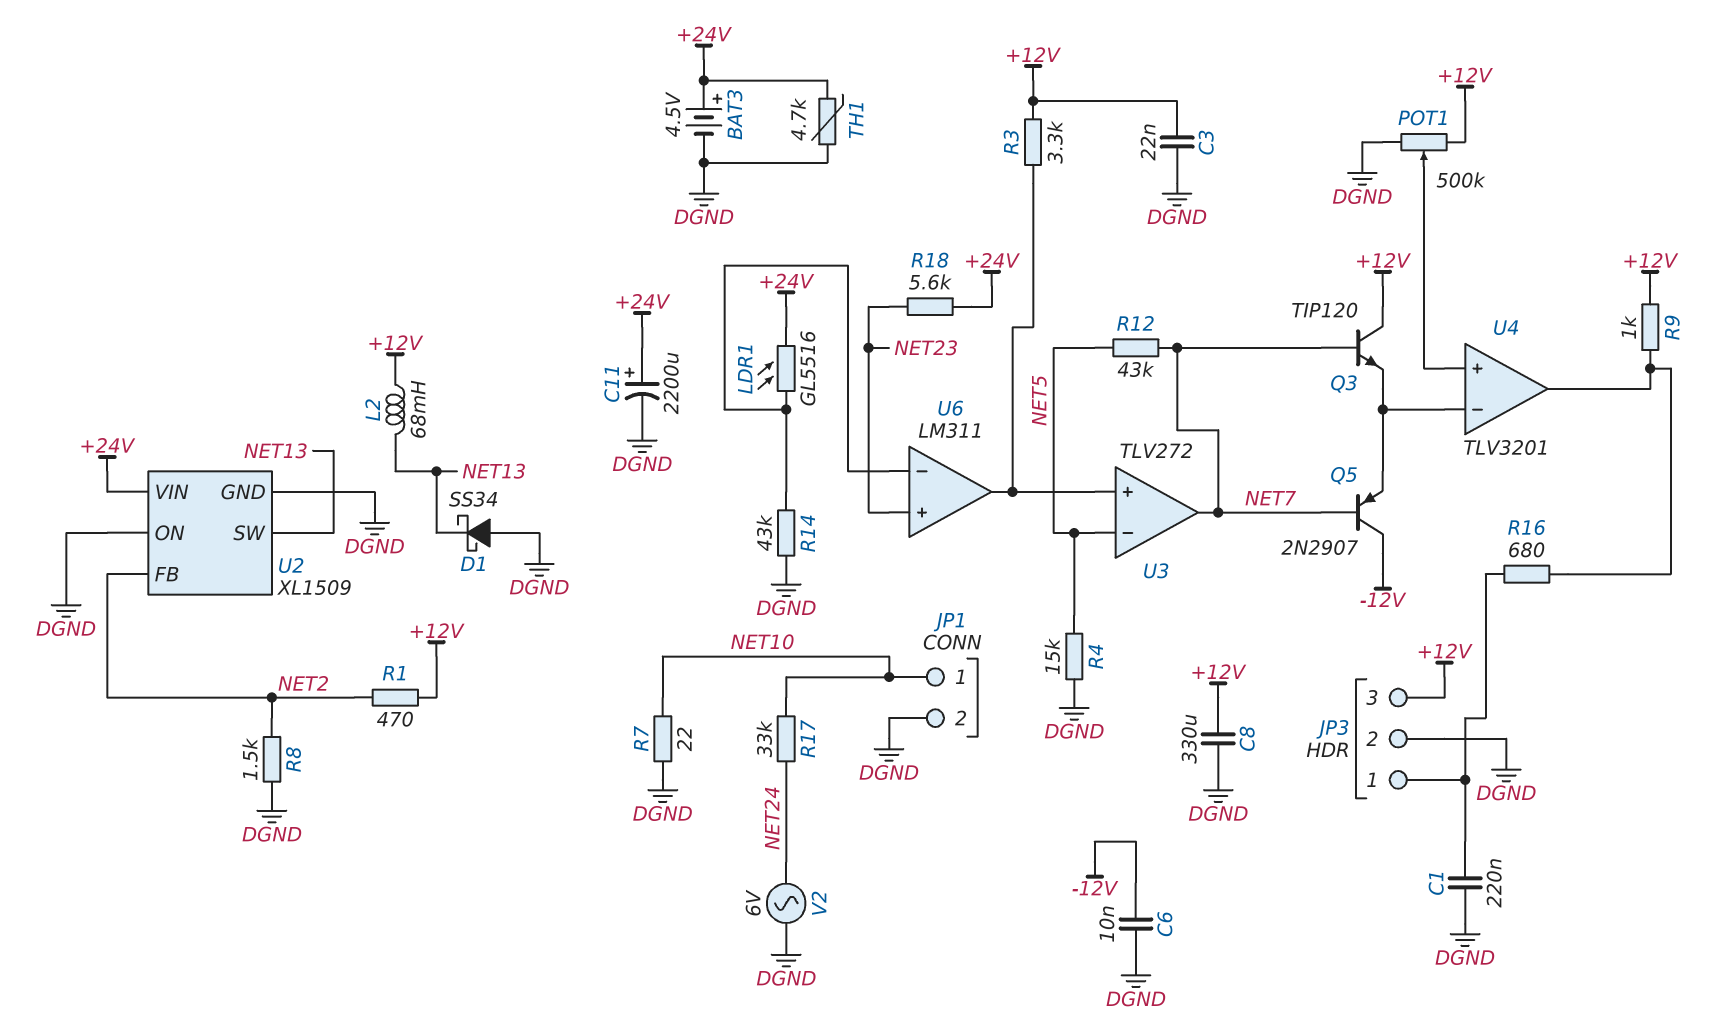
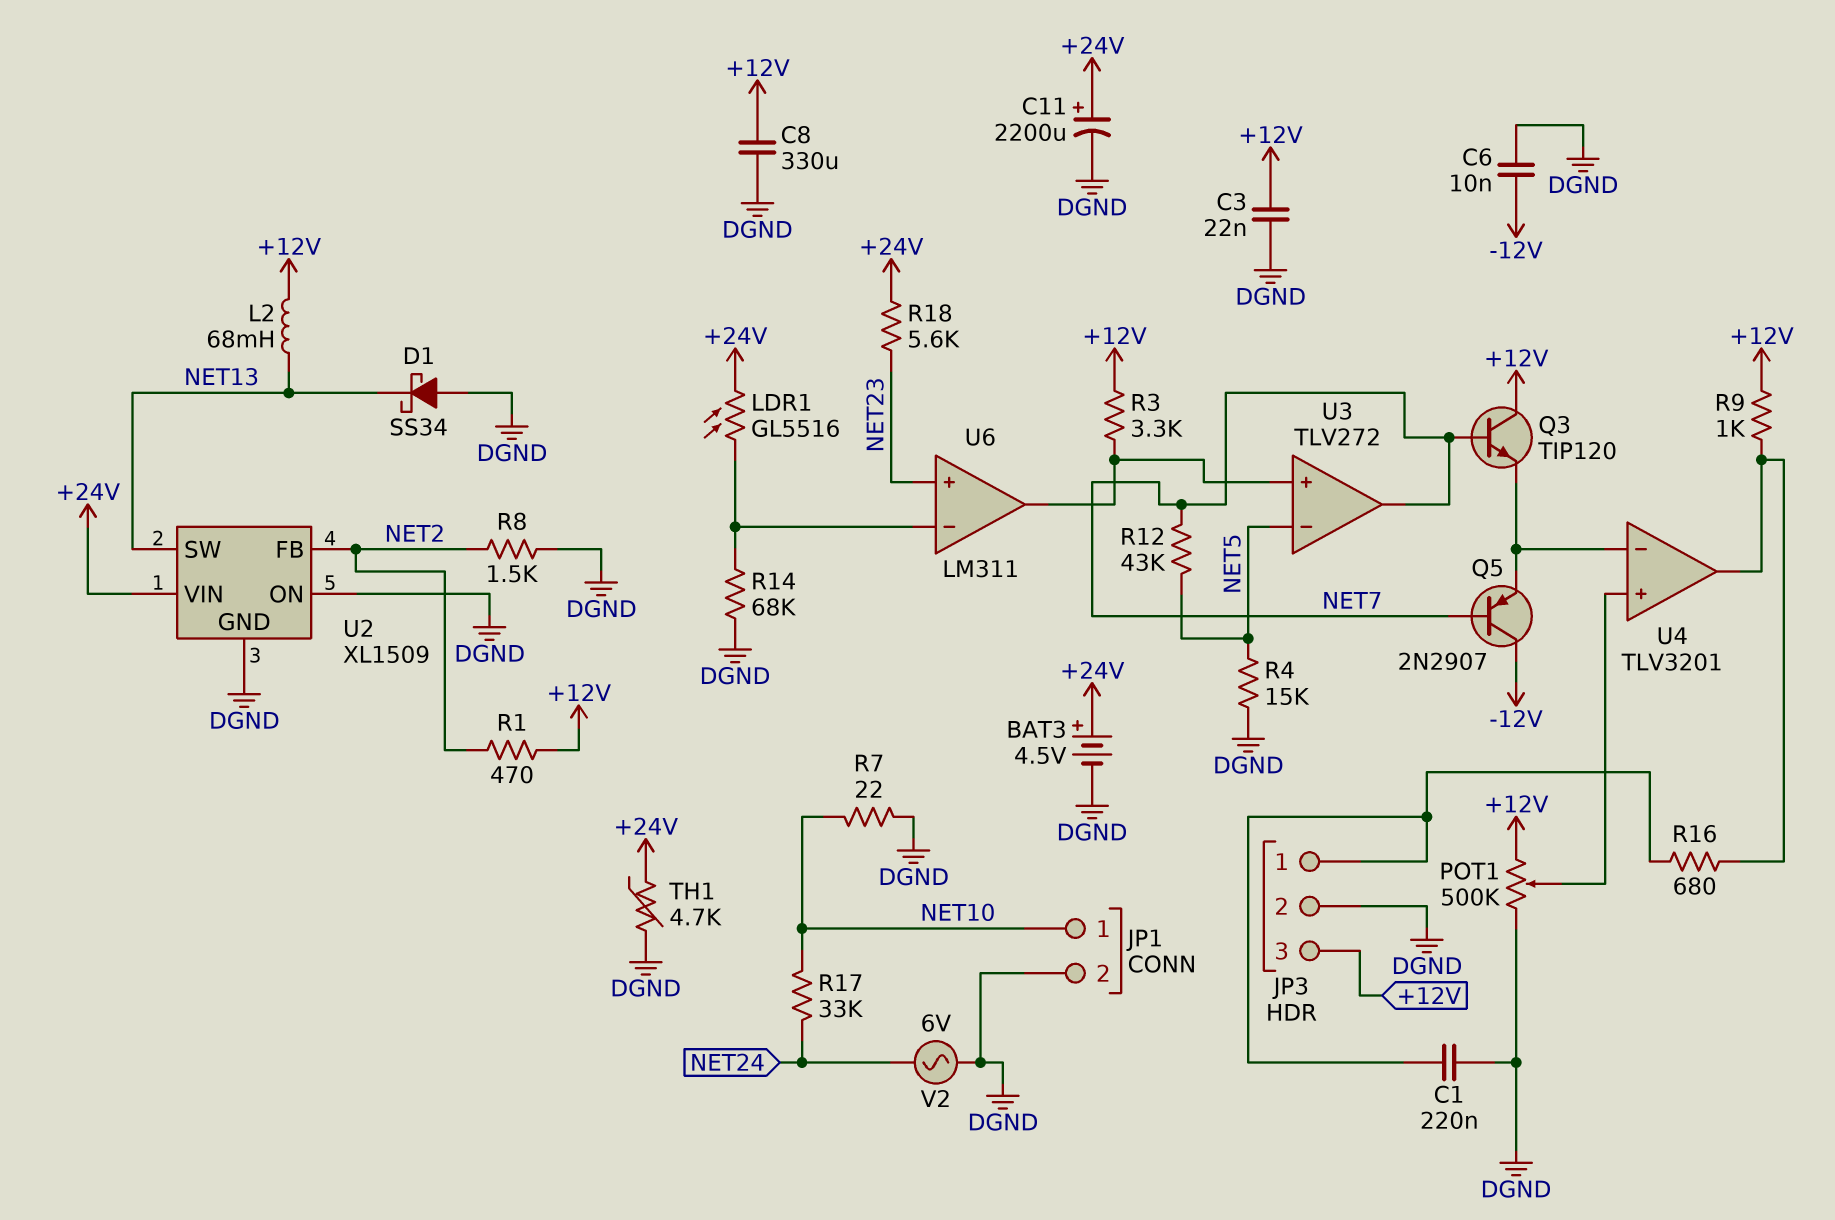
R14: 43k (DGND, U6/in-) -> 68k (DGND, U6/in-)

